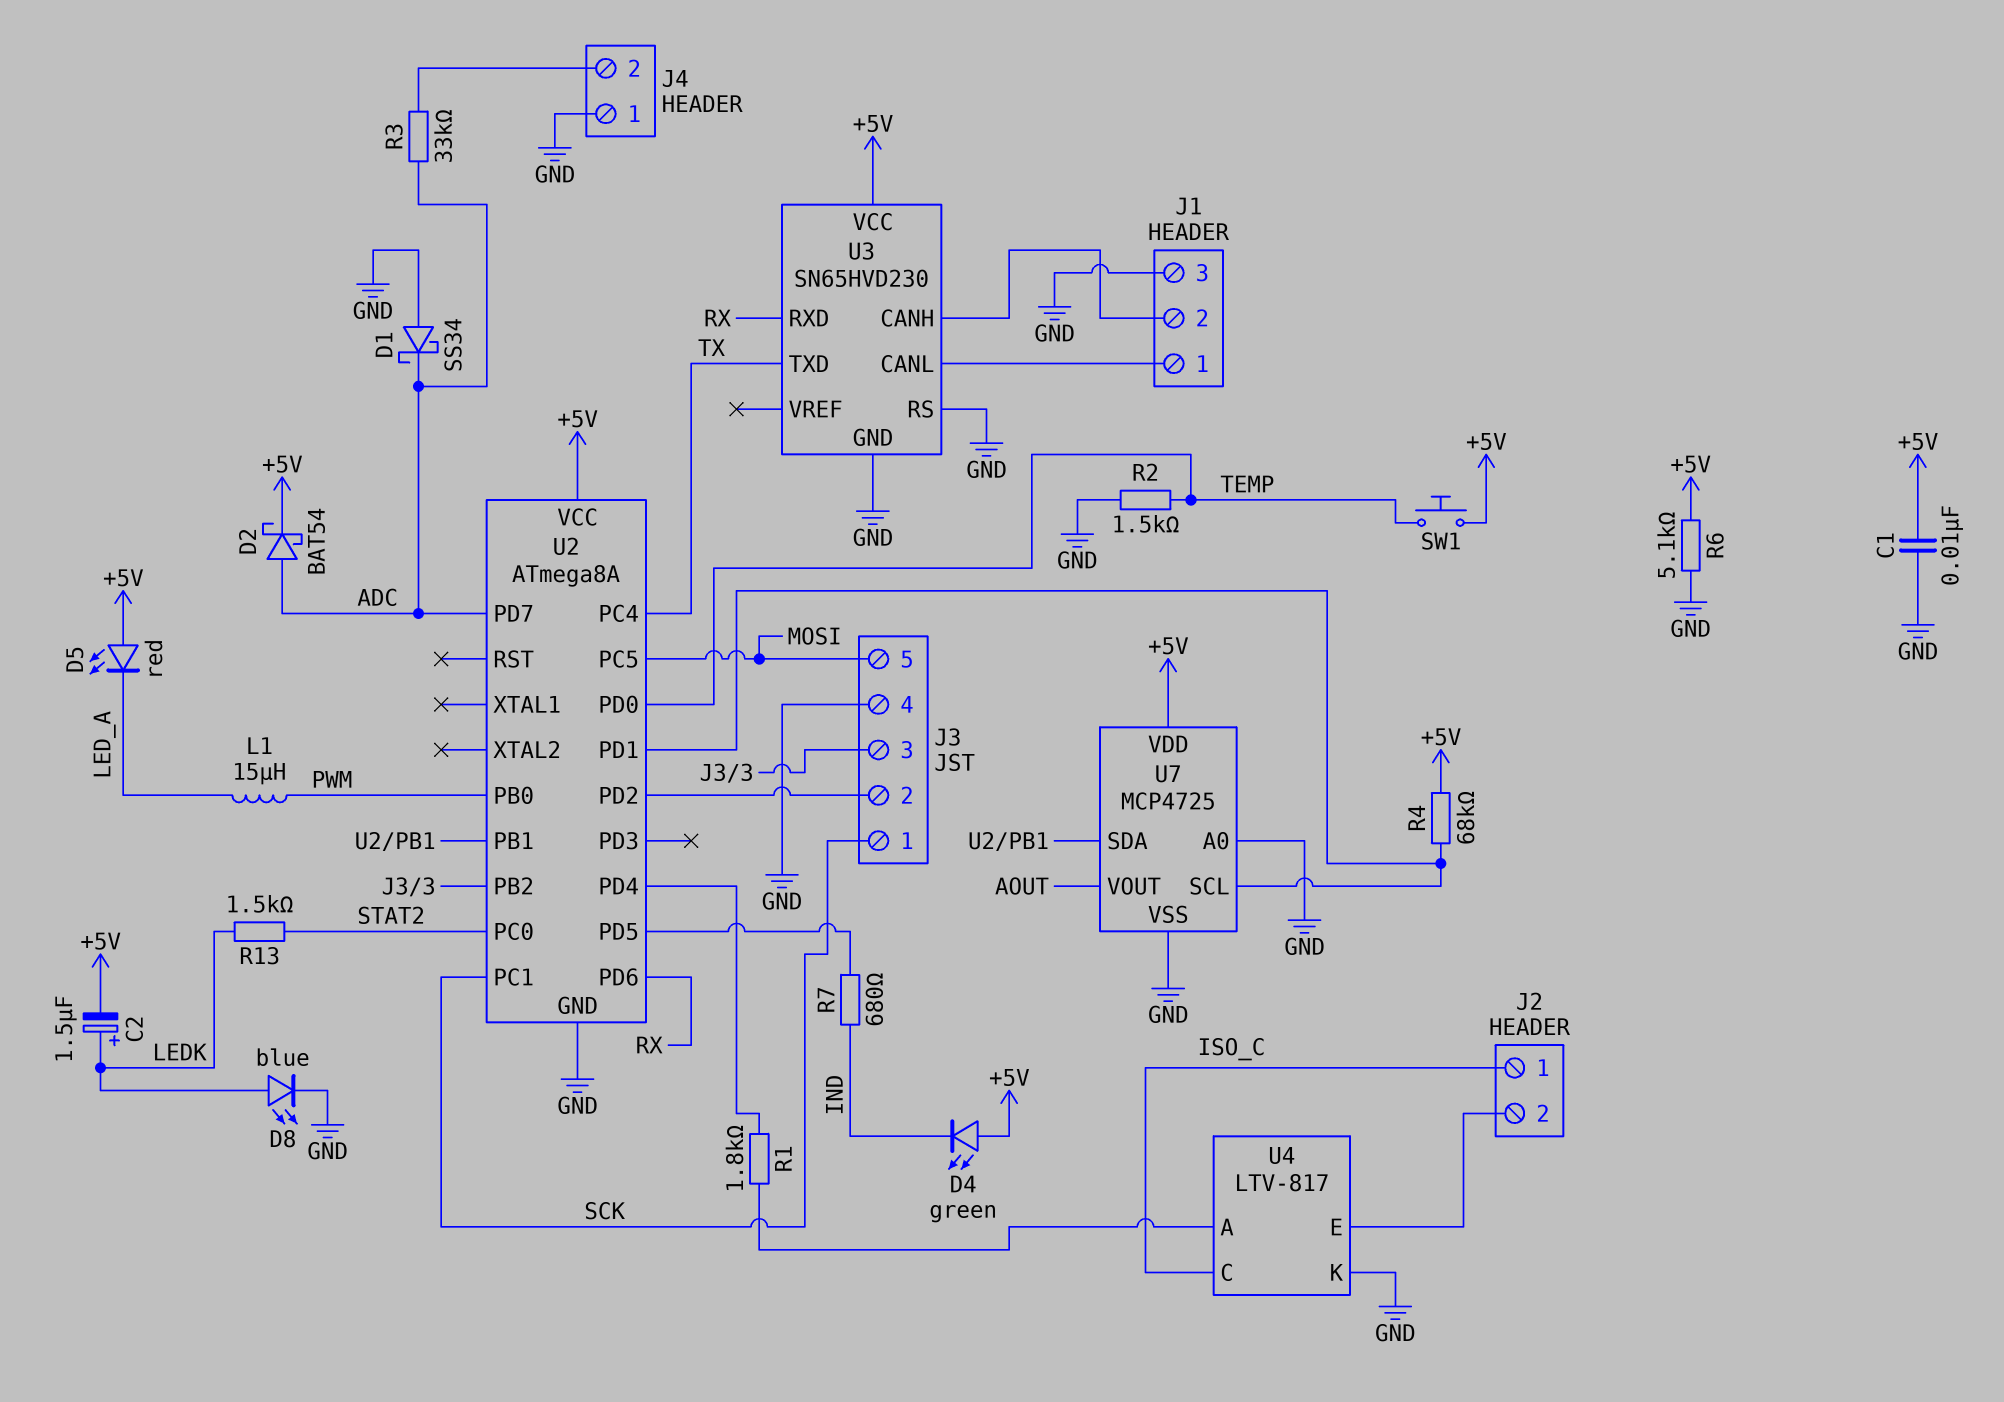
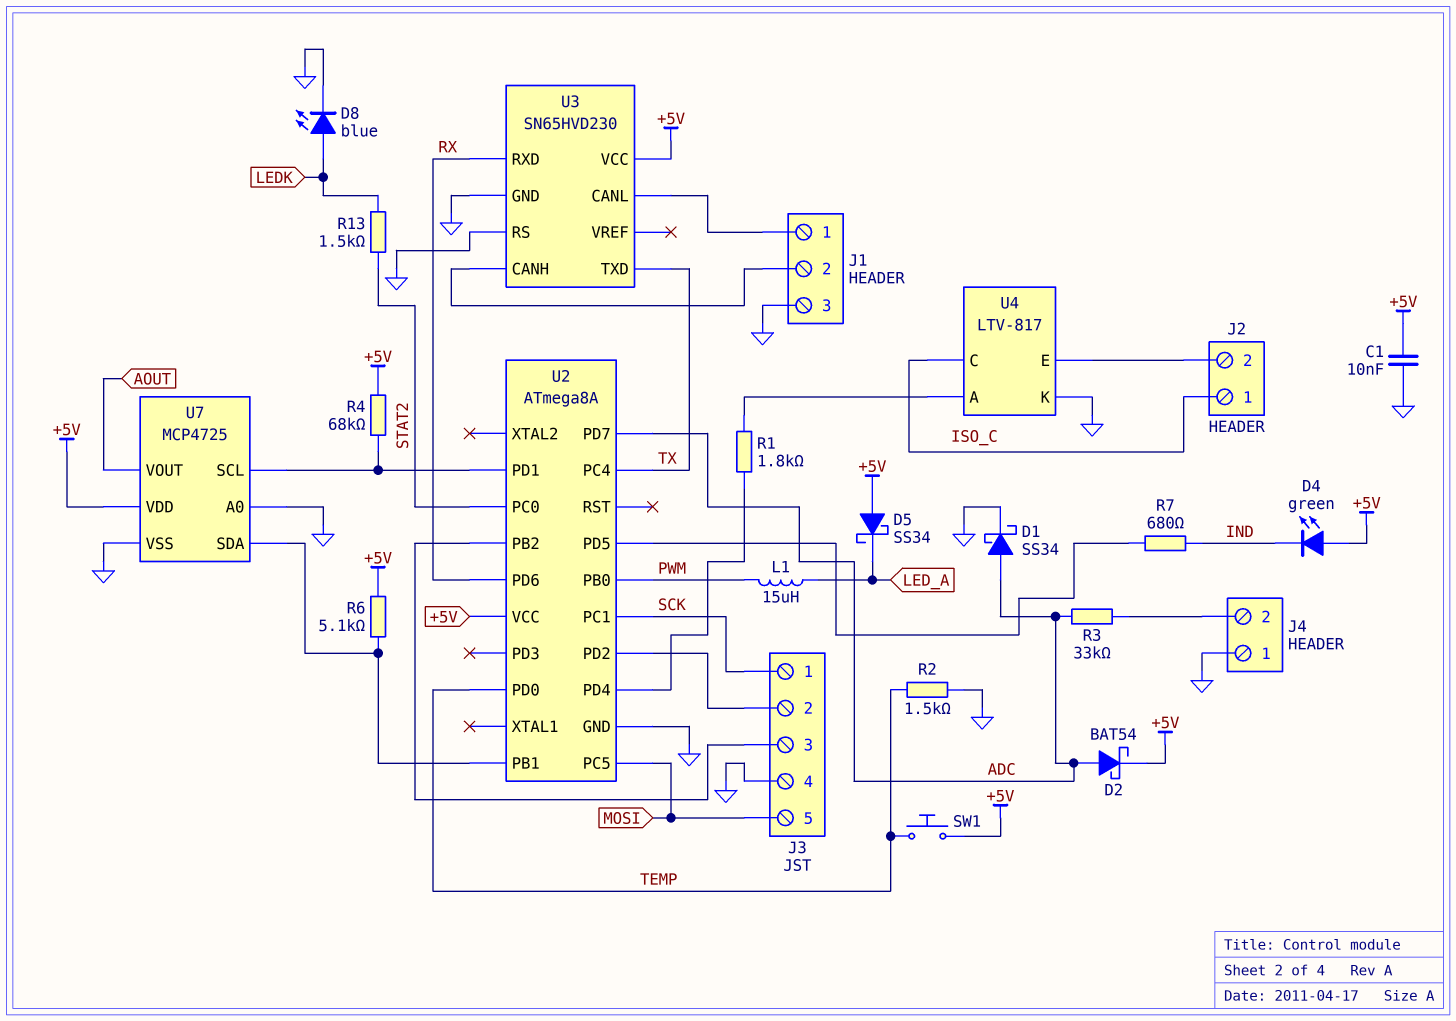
C2: 1.5uF (plus LEDK, minus +5V) -> none
D1: schottky SS34 (A GND, K ADC) -> schottky SS34 (A ADC, K GND)
D5: LED red (A +5V, K LED_A) -> schottky SS34 (A +5V, K LED_A)
R6: 5.1k (+5V, GND) -> 5.1k (+5V, U2/PB1)

